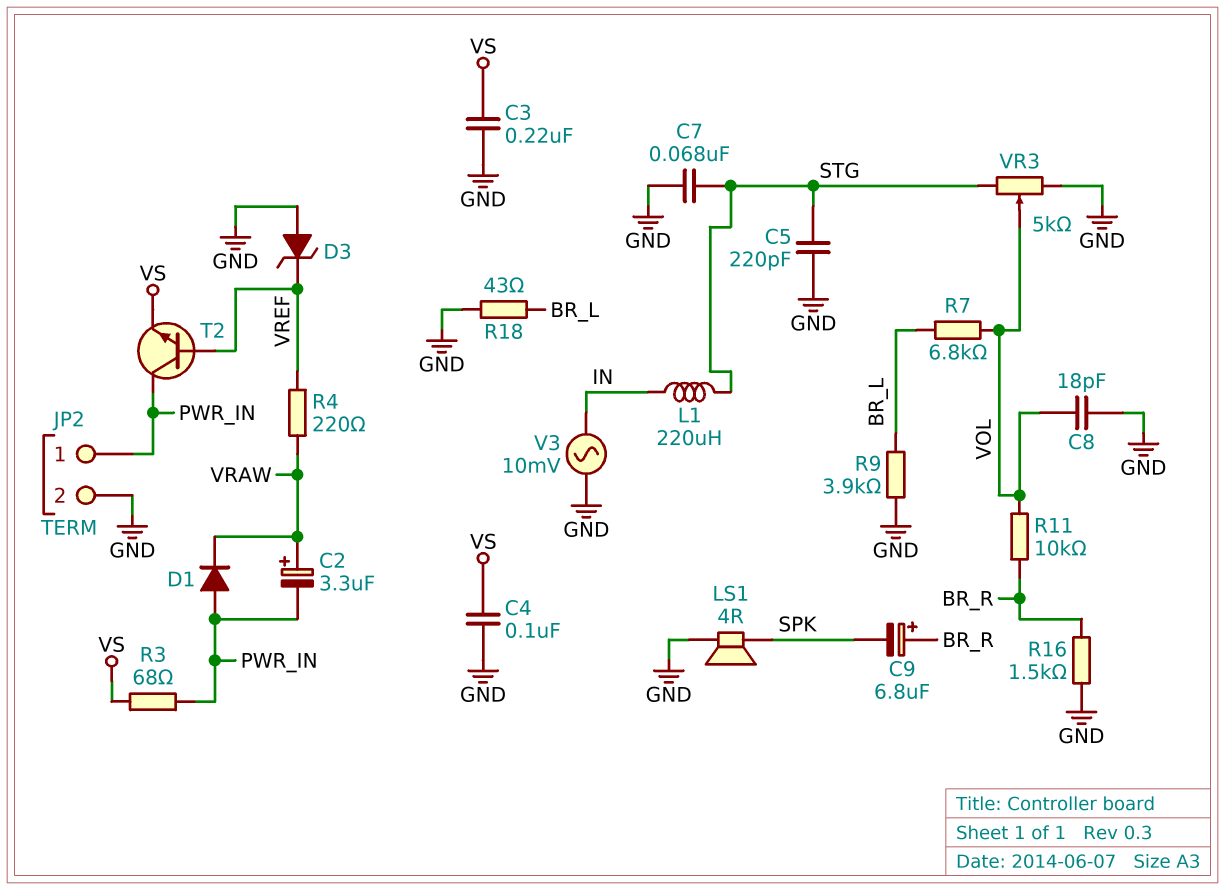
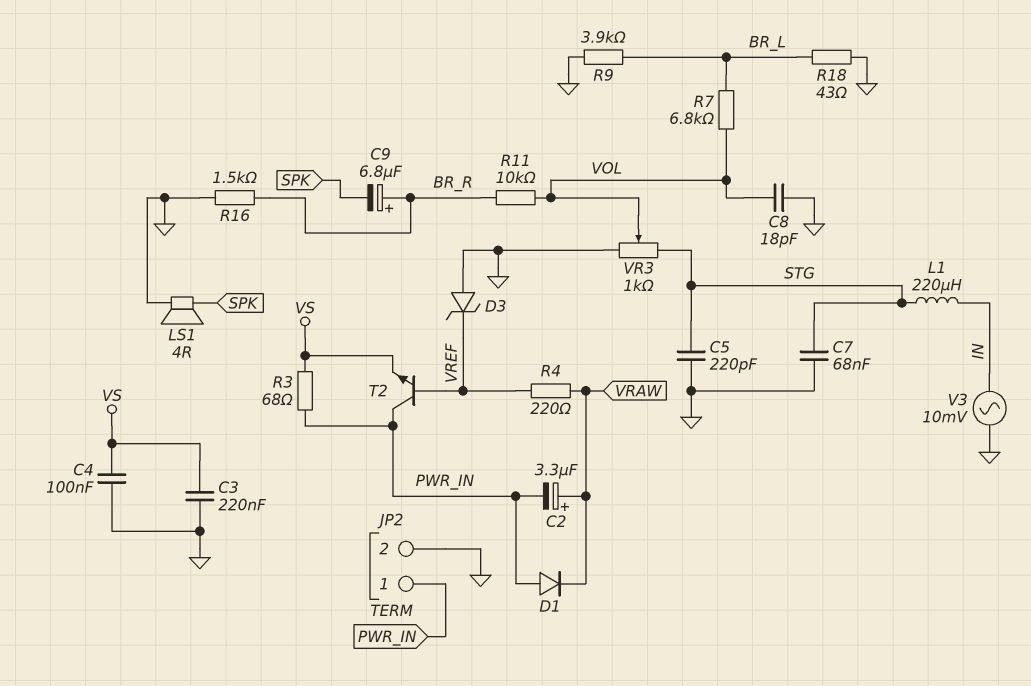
VR3: 5k (GND, STG, wiper VOL) -> 1k (GND, STG, wiper VOL)

